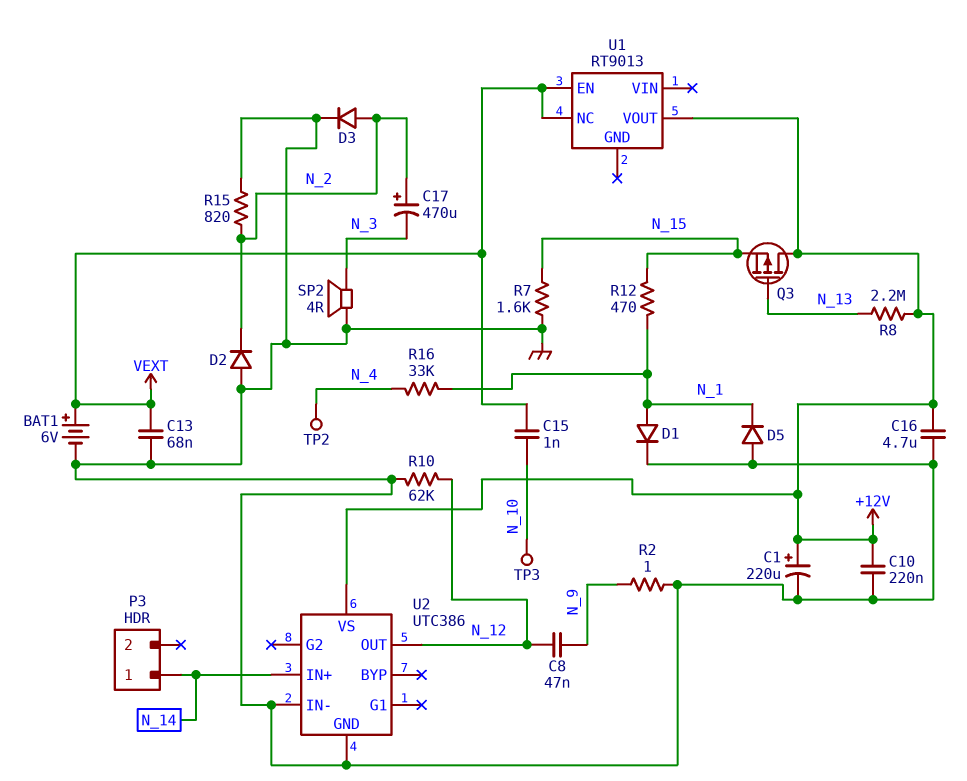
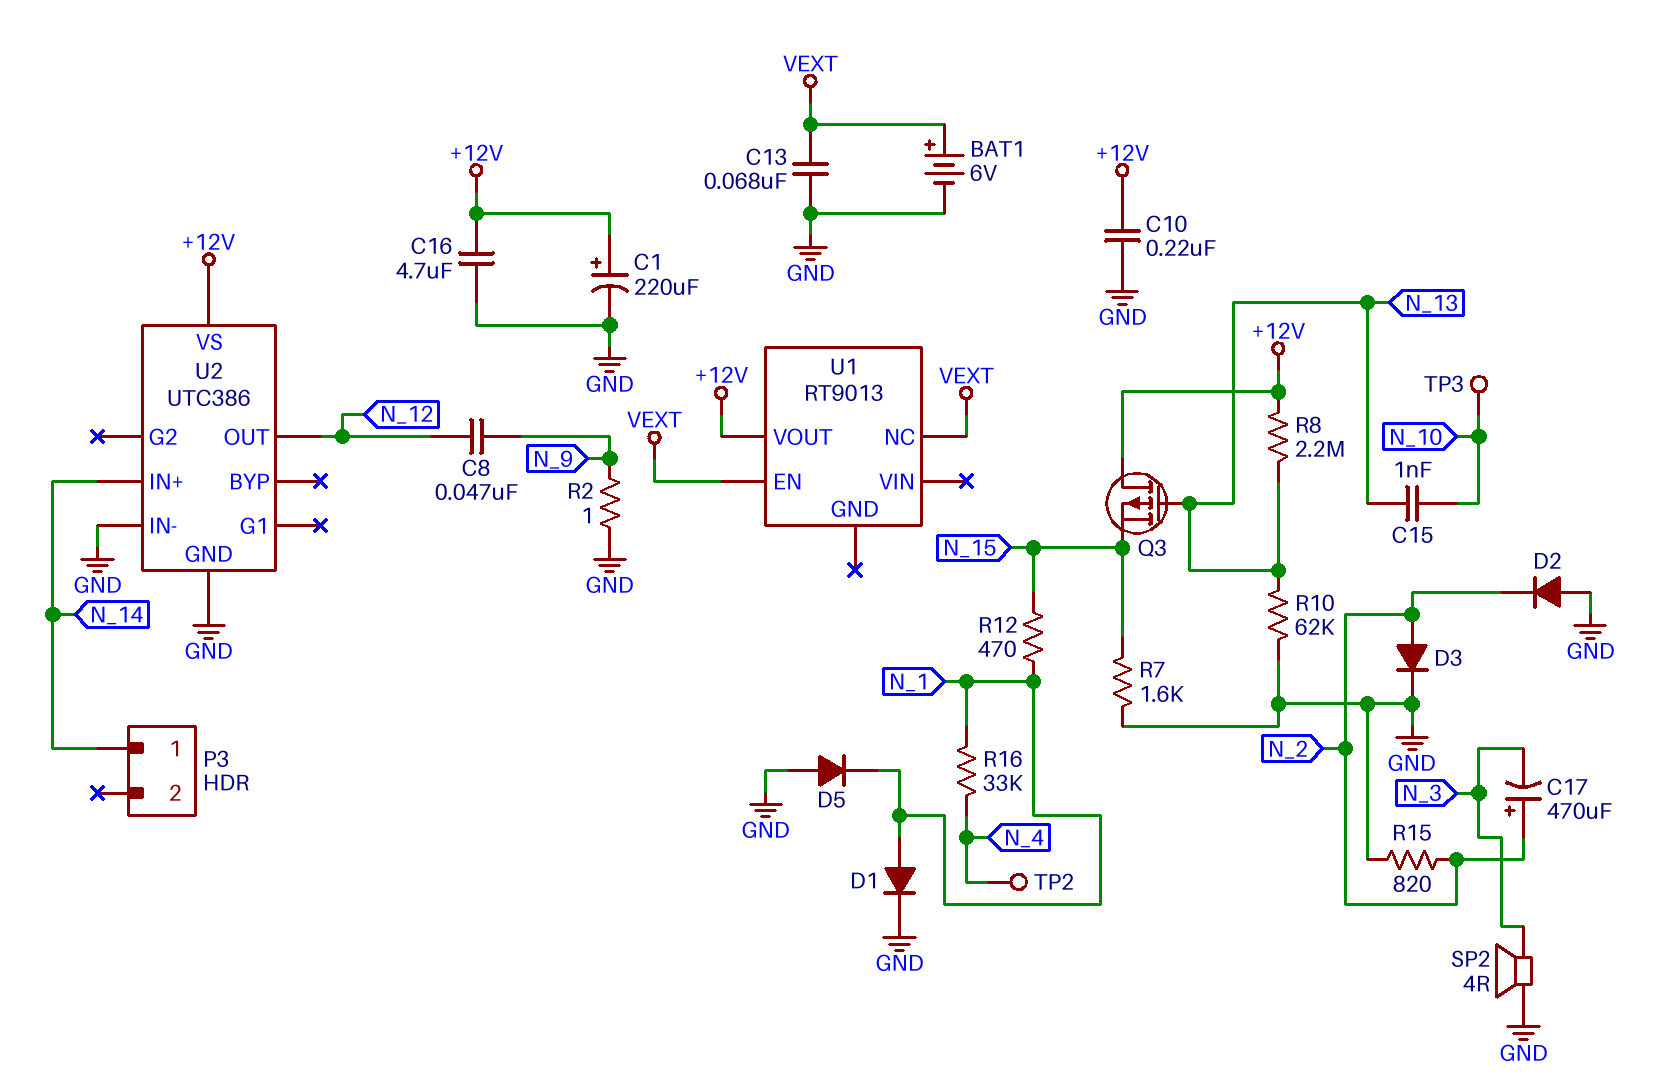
C15: 1nF (N_10, VEXT) -> 1nF (N_10, N_13)
R10: 62k (GND, N_12) -> 62k (GND, N_13)

